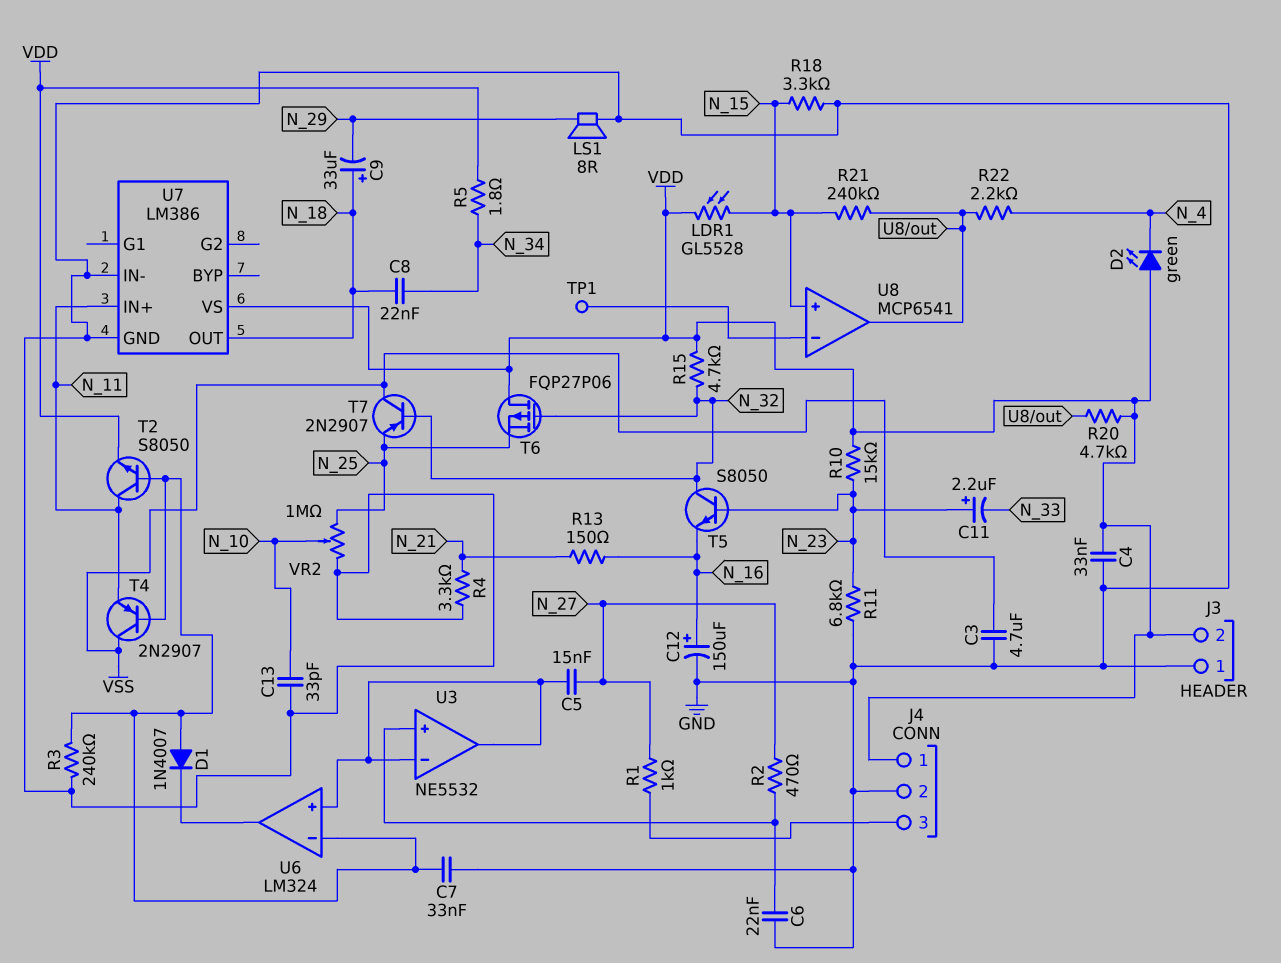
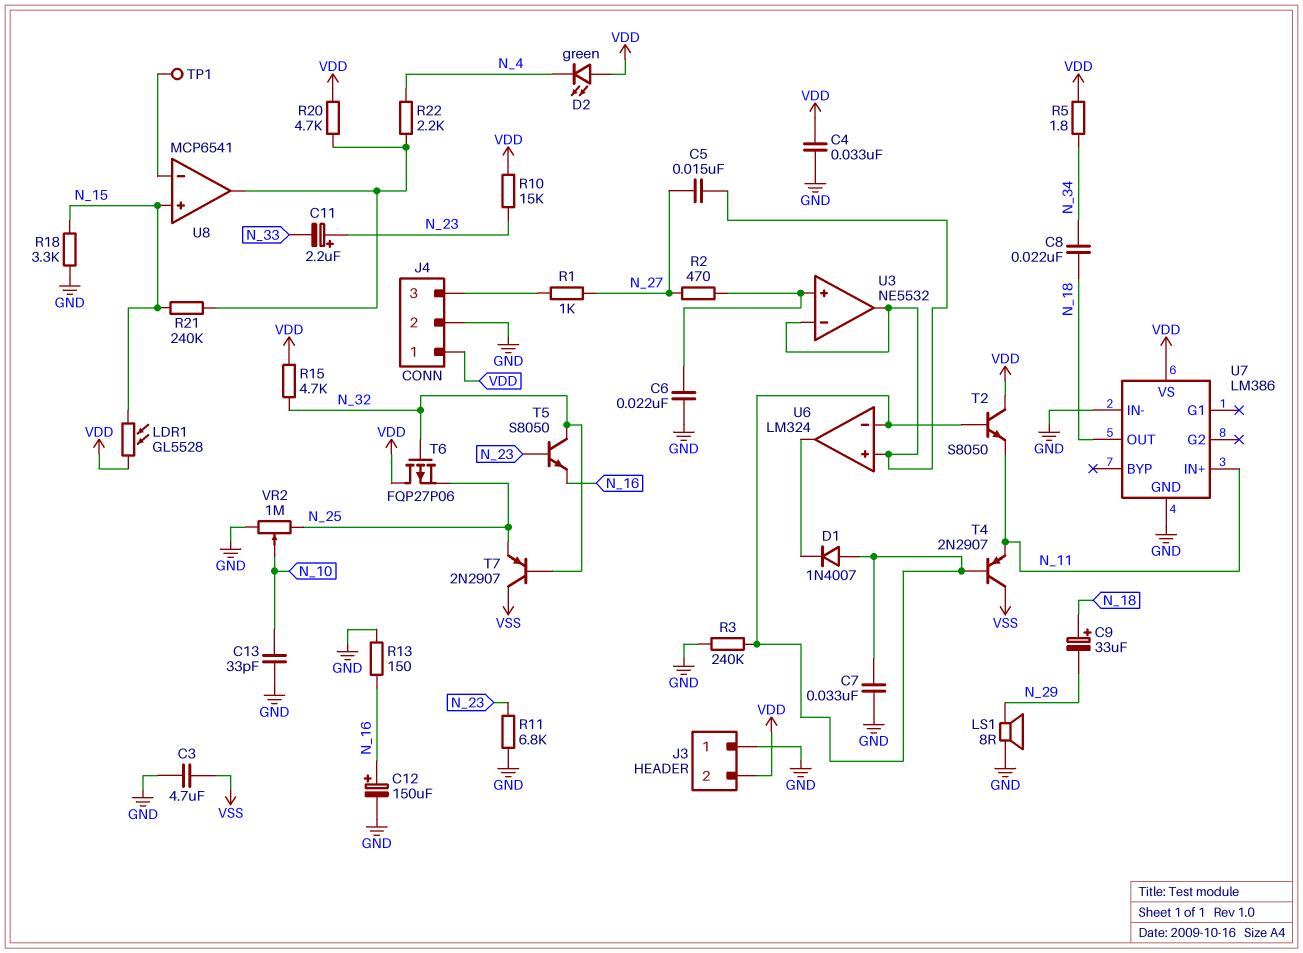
R4: 3.3k (GND, N_21) -> none
R13: 150 (N_16, N_21) -> 150 (GND, N_16)
T2: NPN S8050 (B U6/in-, C N_11, E VDD) -> NPN S8050 (B U6/in-, C VDD, E N_11)

